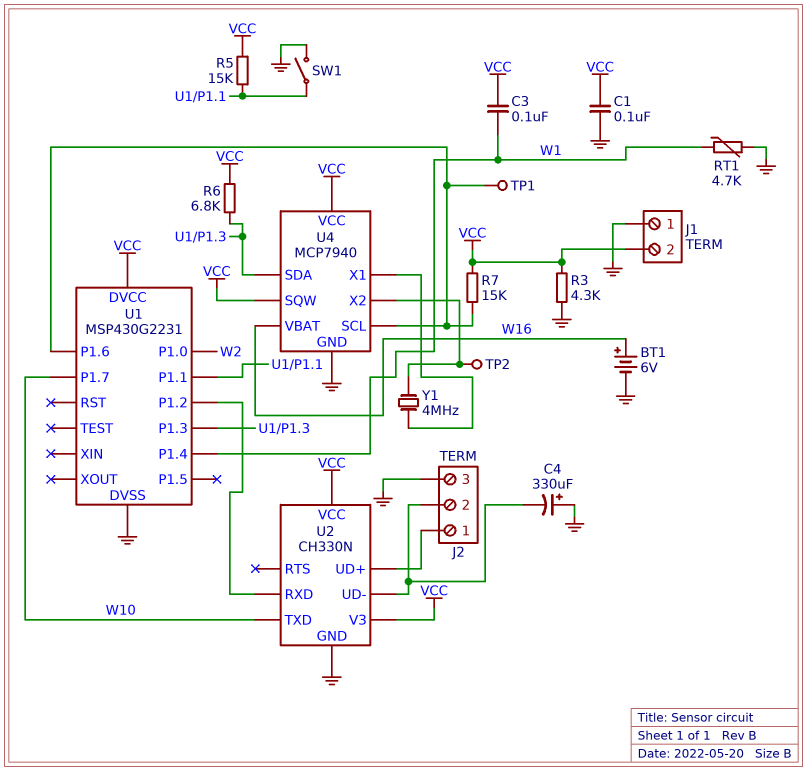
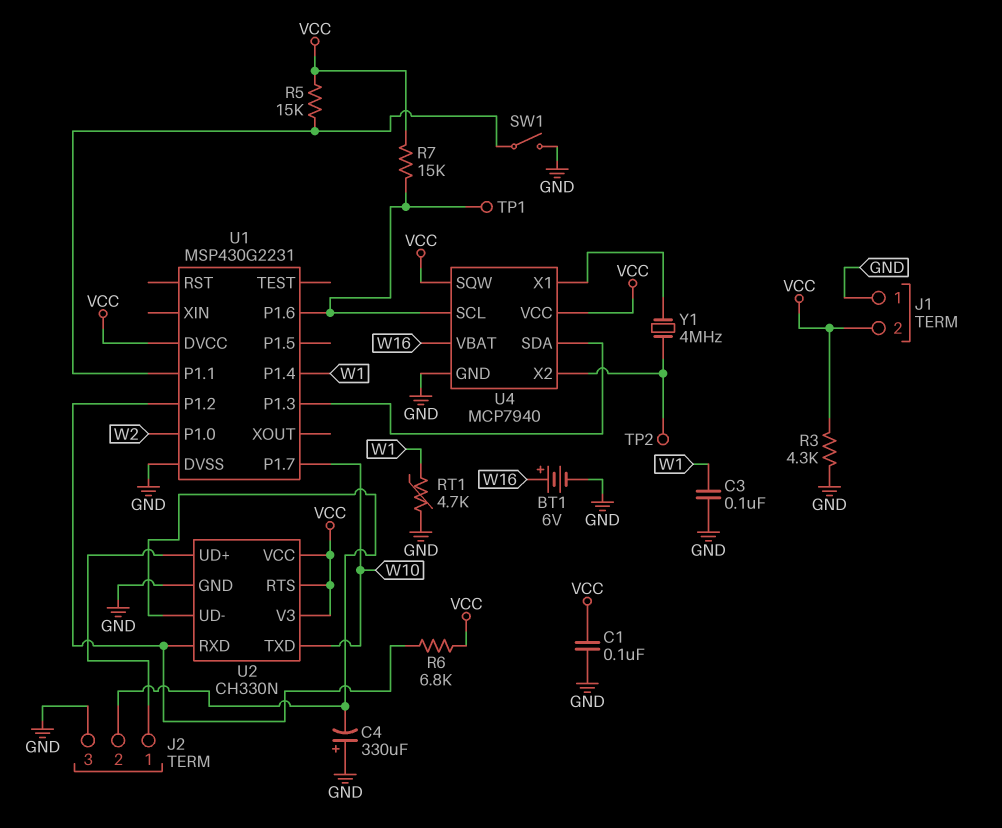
C3: 100nF (VCC, W1) -> 100nF (GND, W1)
R6: 6.8k (U1/P1.3, VCC) -> 6.8k (U1/P1.2, VCC)
U2 pin RTS: none -> VCC

